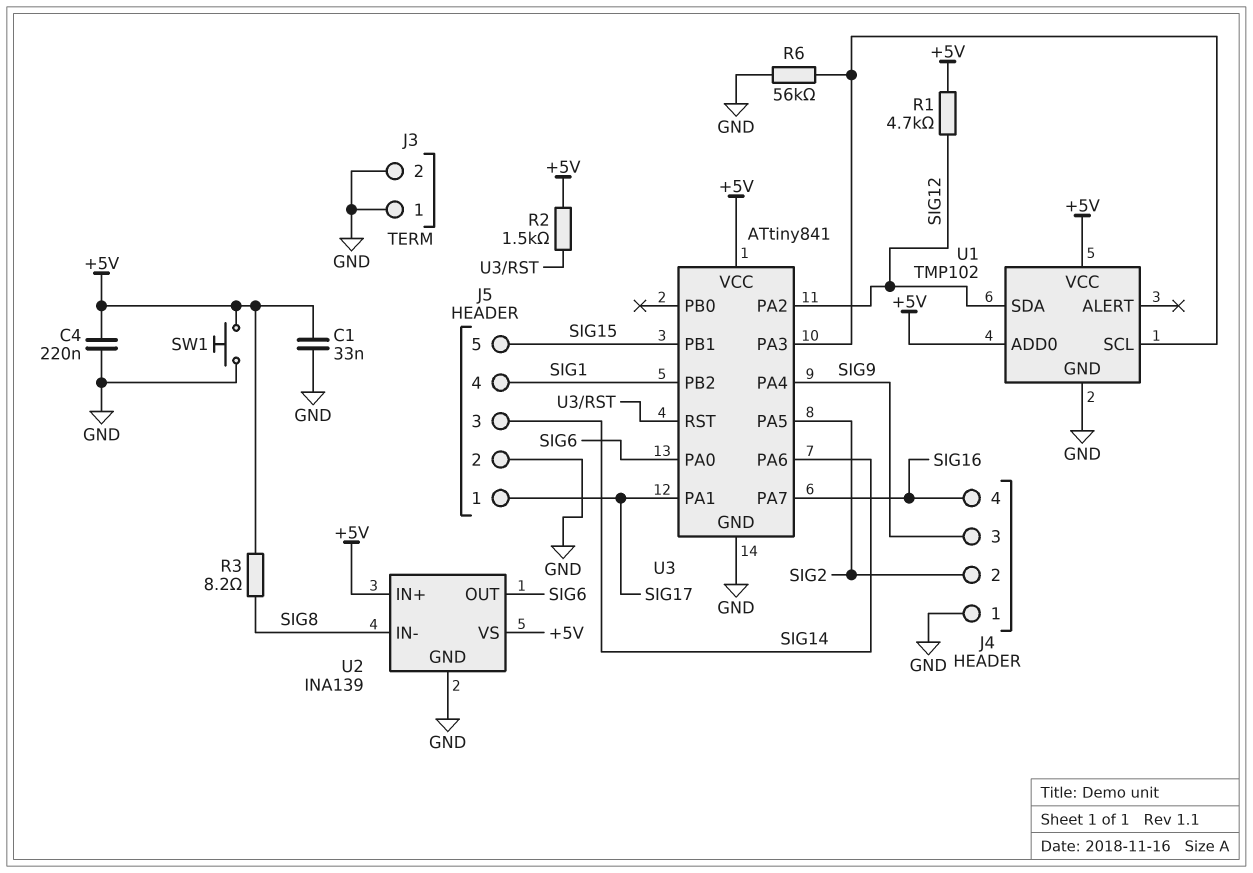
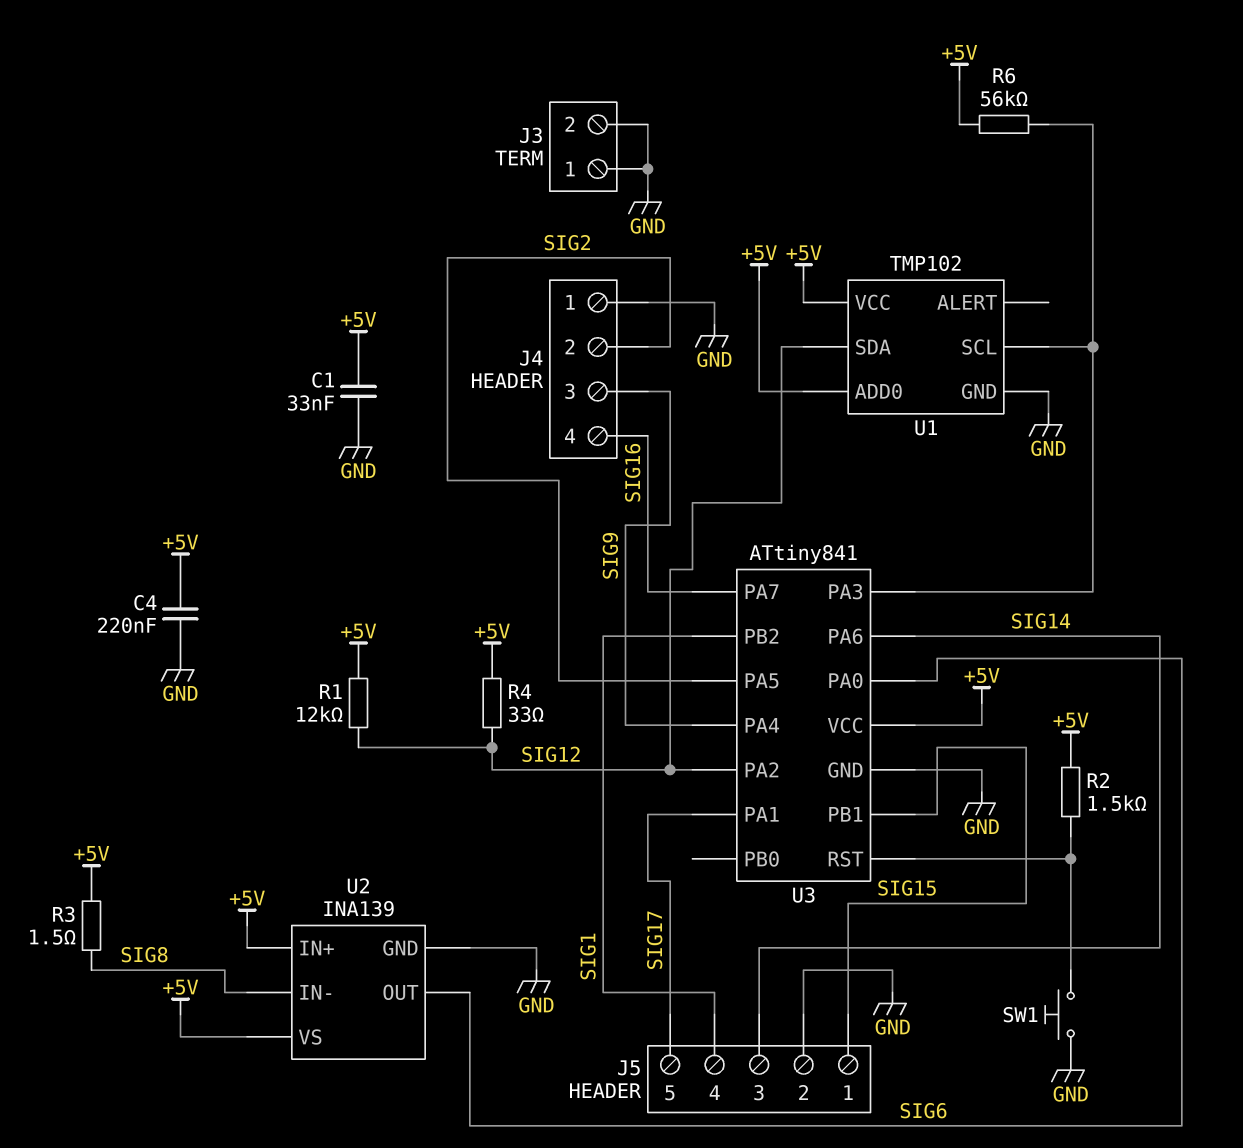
J5 pin 1: SIG17 -> SIG15
J5 pin 5: SIG15 -> SIG17
R1: 4.7k (+5V, SIG12) -> 12k (+5V, SIG12)
R3: 8.2 (+5V, SIG8) -> 1.5 (+5V, SIG8)
R4: none -> 33 (+5V, SIG12)
R6: 56k (GND, U1/SCL) -> 56k (+5V, U1/SCL)
SW1: button (+5V, GND) -> button (GND, U3/RST)

